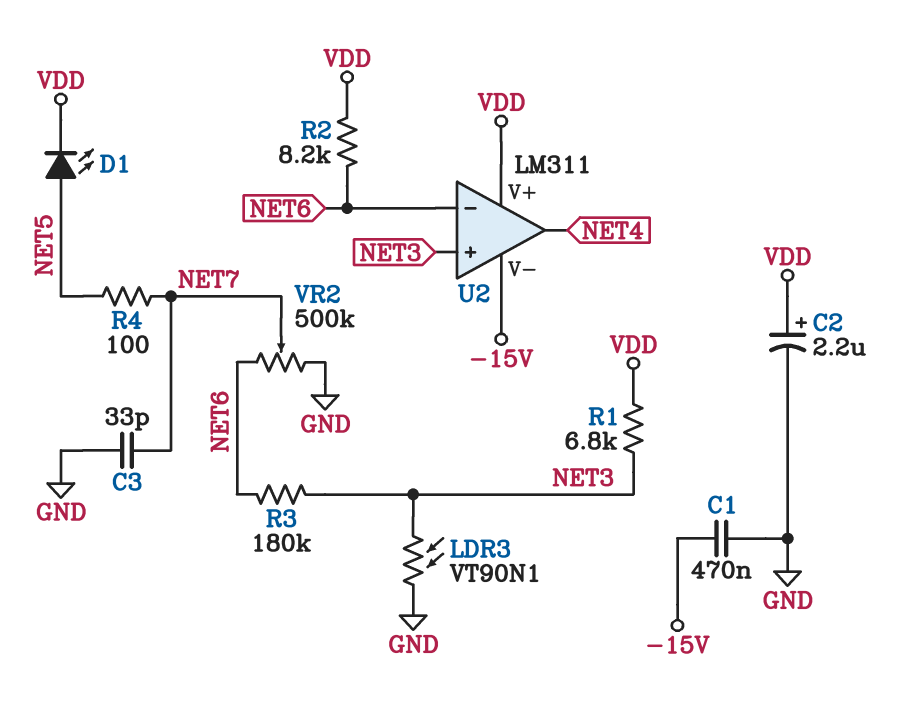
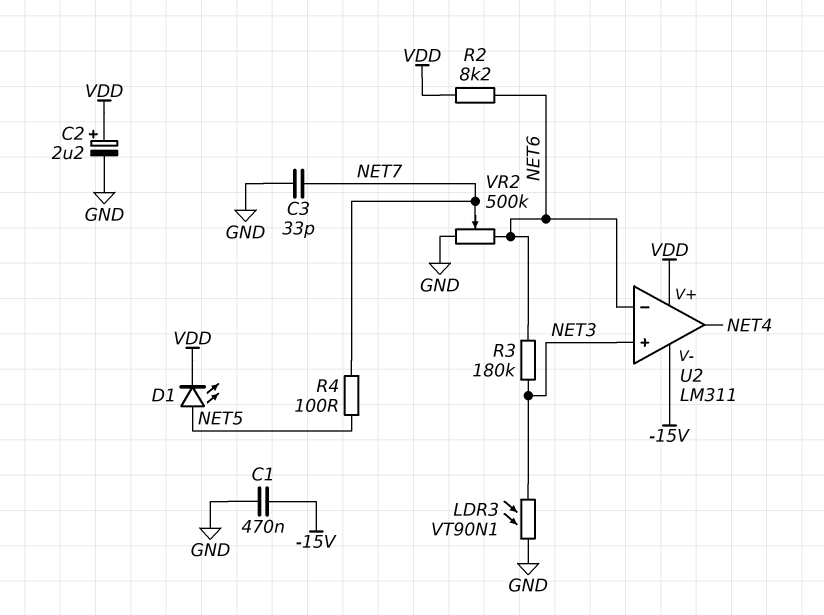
R1: 6.8k (NET3, VDD) -> none

